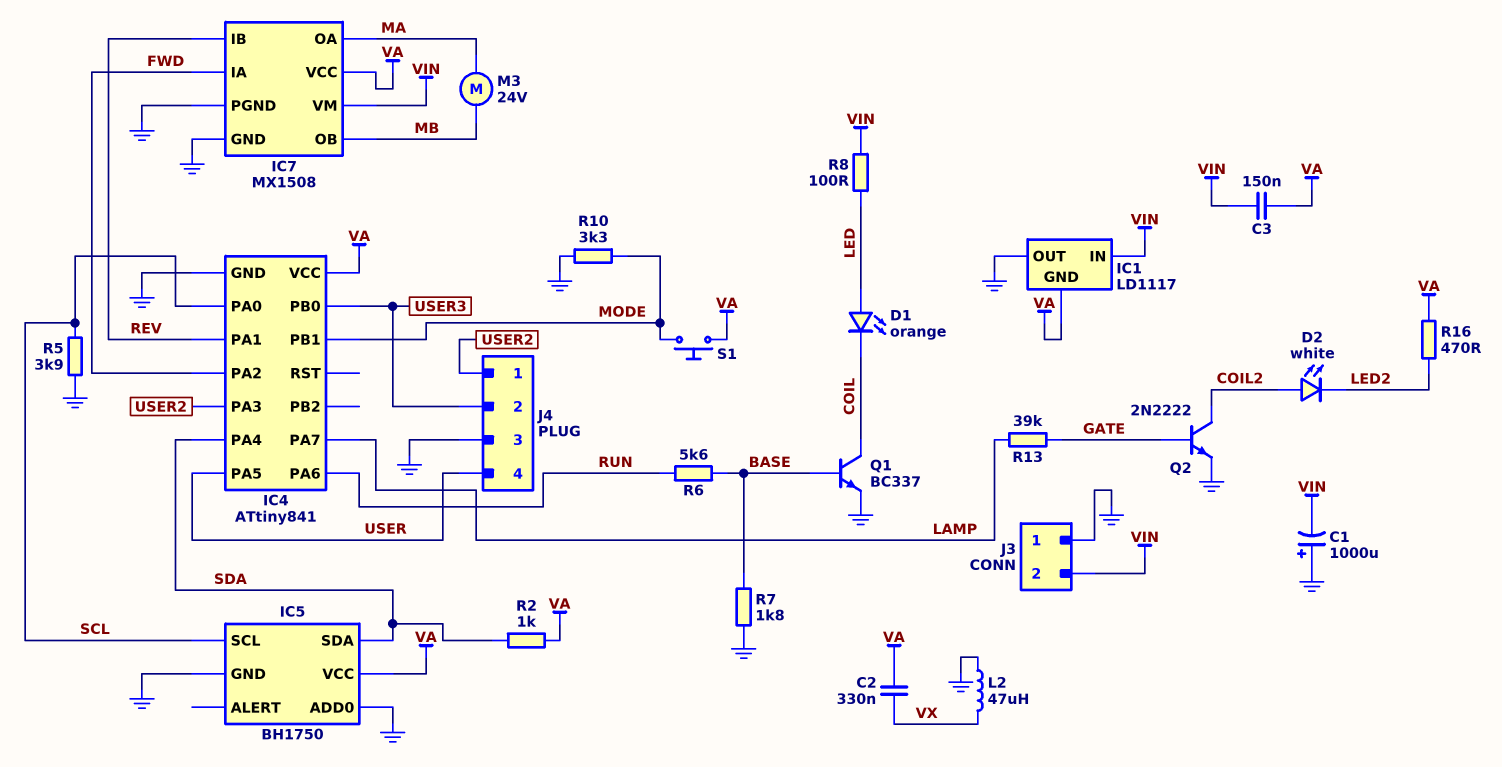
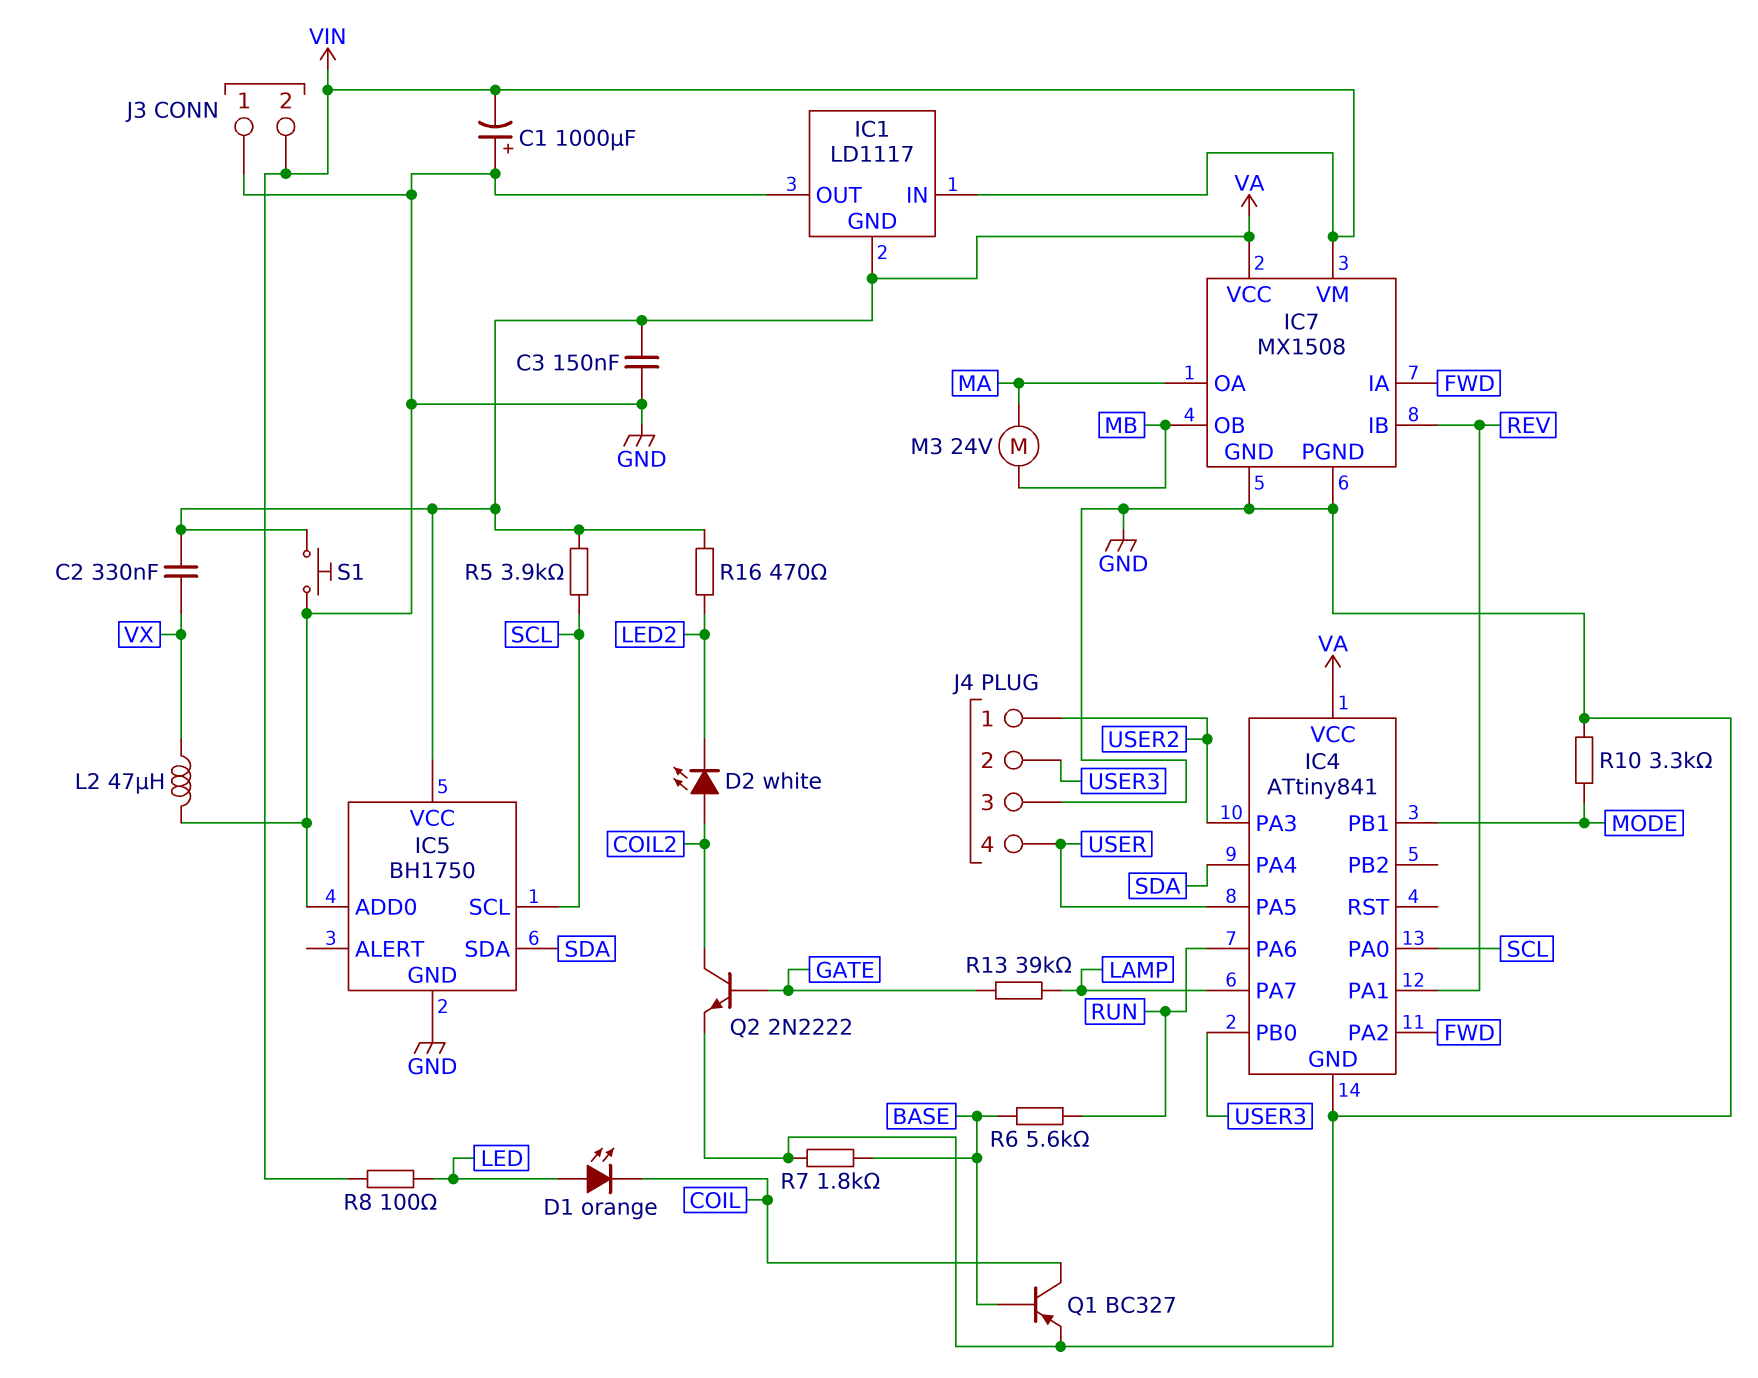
C3: 150nF (VA, VIN) -> 150nF (GND, VA)
Q1: NPN BC337 (B BASE, C COIL, E GND) -> PNP BC327 (B BASE, C COIL, E GND)
R2: 1k (SDA, VA) -> none
R5: 3.9k (GND, SCL) -> 3.9k (SCL, VA)
S1: button (MODE, VA) -> button (GND, VA)

